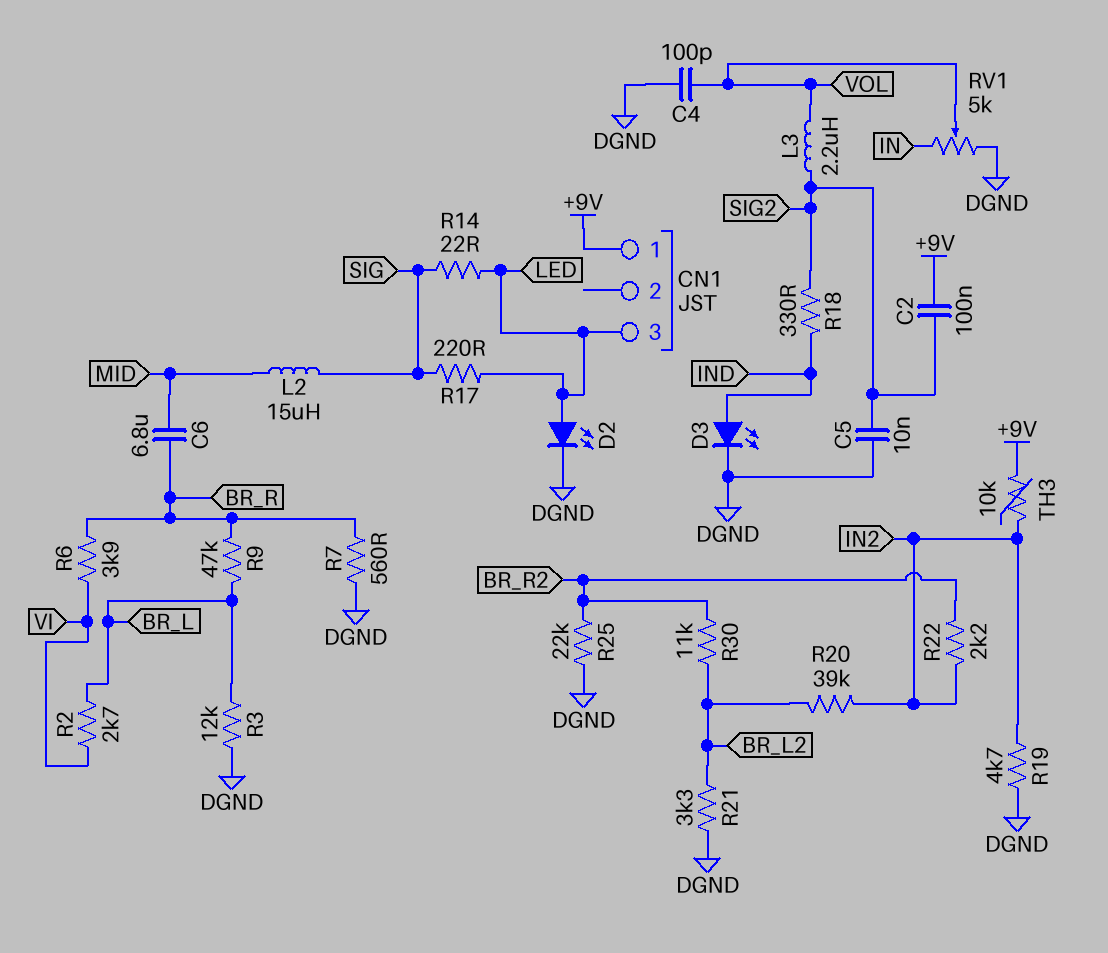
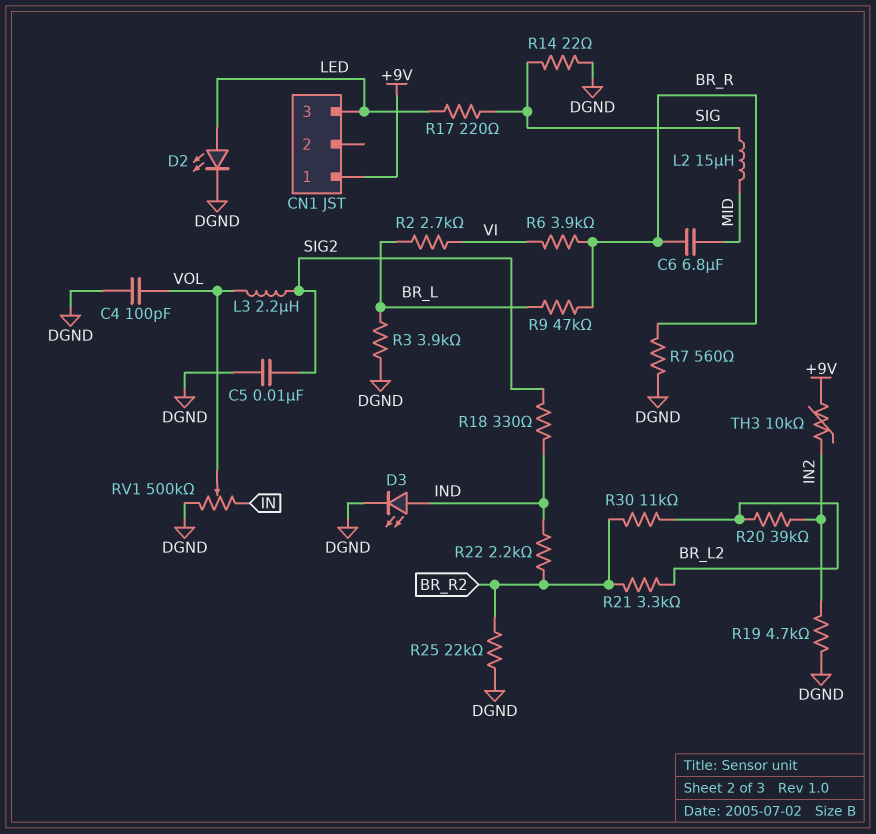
C2: 100nF (+9V, SIG2) -> none
R3: 12k (BR_L, DGND) -> 3.9k (BR_L, DGND)
R14: 22 (LED, SIG) -> 22 (DGND, SIG)
R21: 3.3k (BR_L2, DGND) -> 3.3k (BR_L2, BR_R2)
R22: 2.2k (BR_R2, IN2) -> 2.2k (BR_R2, IND)
RV1: 5k (DGND, IN, wiper VOL) -> 500k (DGND, IN, wiper VOL)

